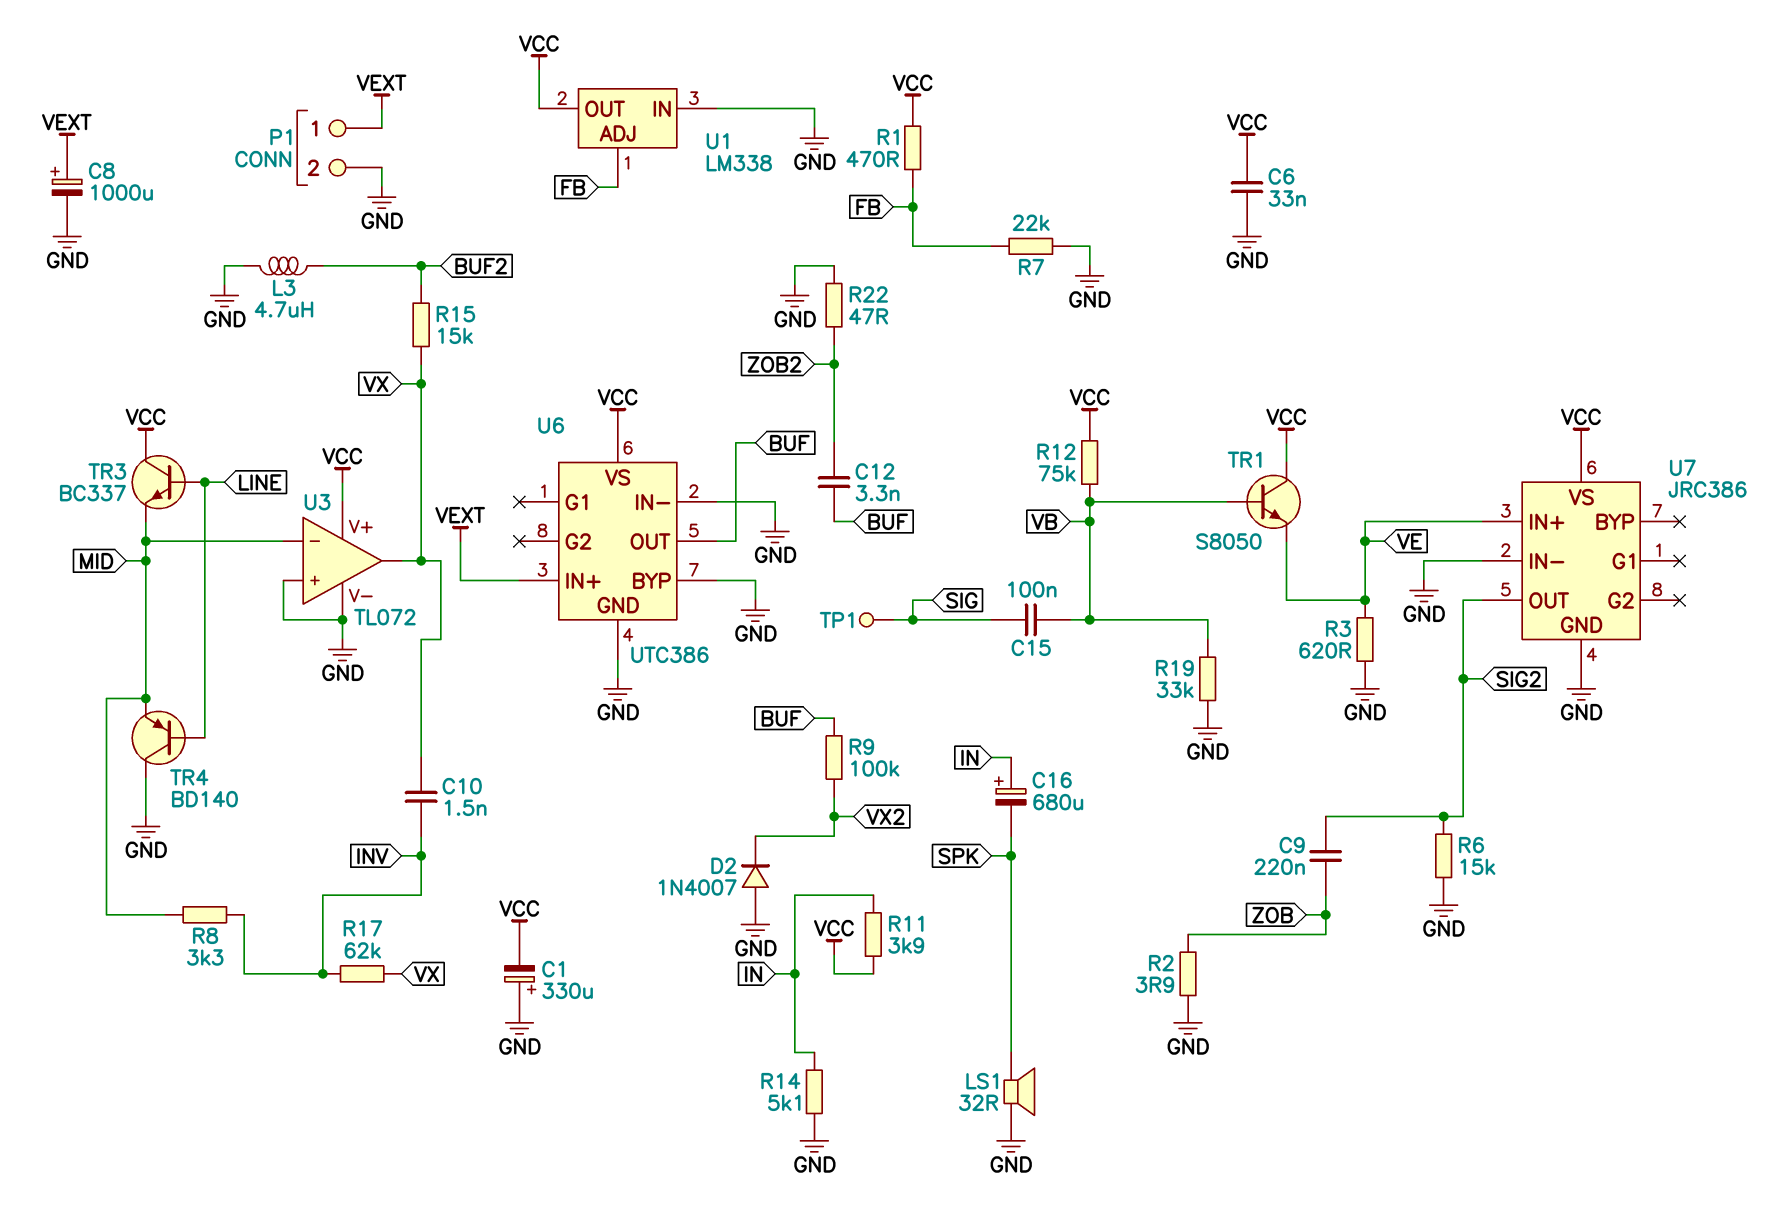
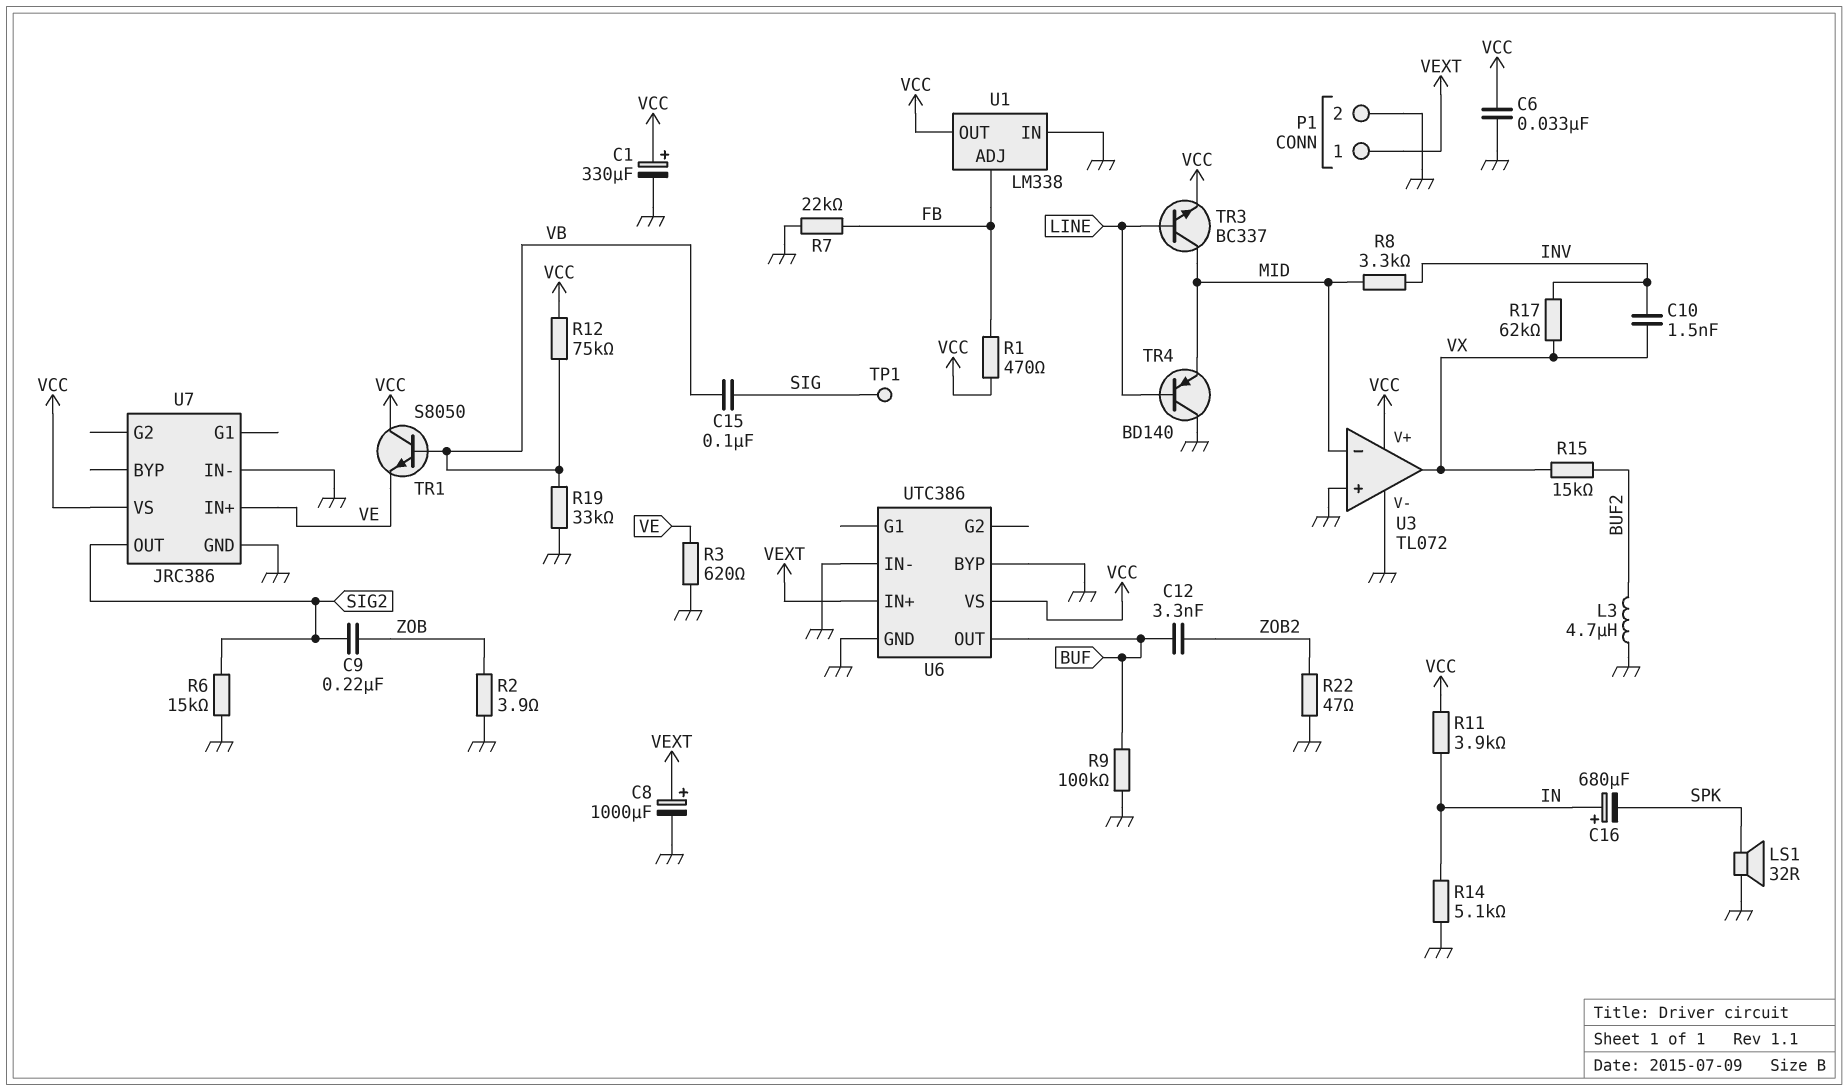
C1: 330uF (plus GND, minus VCC) -> 330uF (plus VCC, minus GND)
D2: diode 1N4007 (A GND, K VX2) -> none
R9: 100k (BUF, VX2) -> 100k (BUF, GND)
TR3: NPN BC337 (B LINE, C VCC, E MID) -> NPN BC337 (B LINE, C MID, E VCC)

